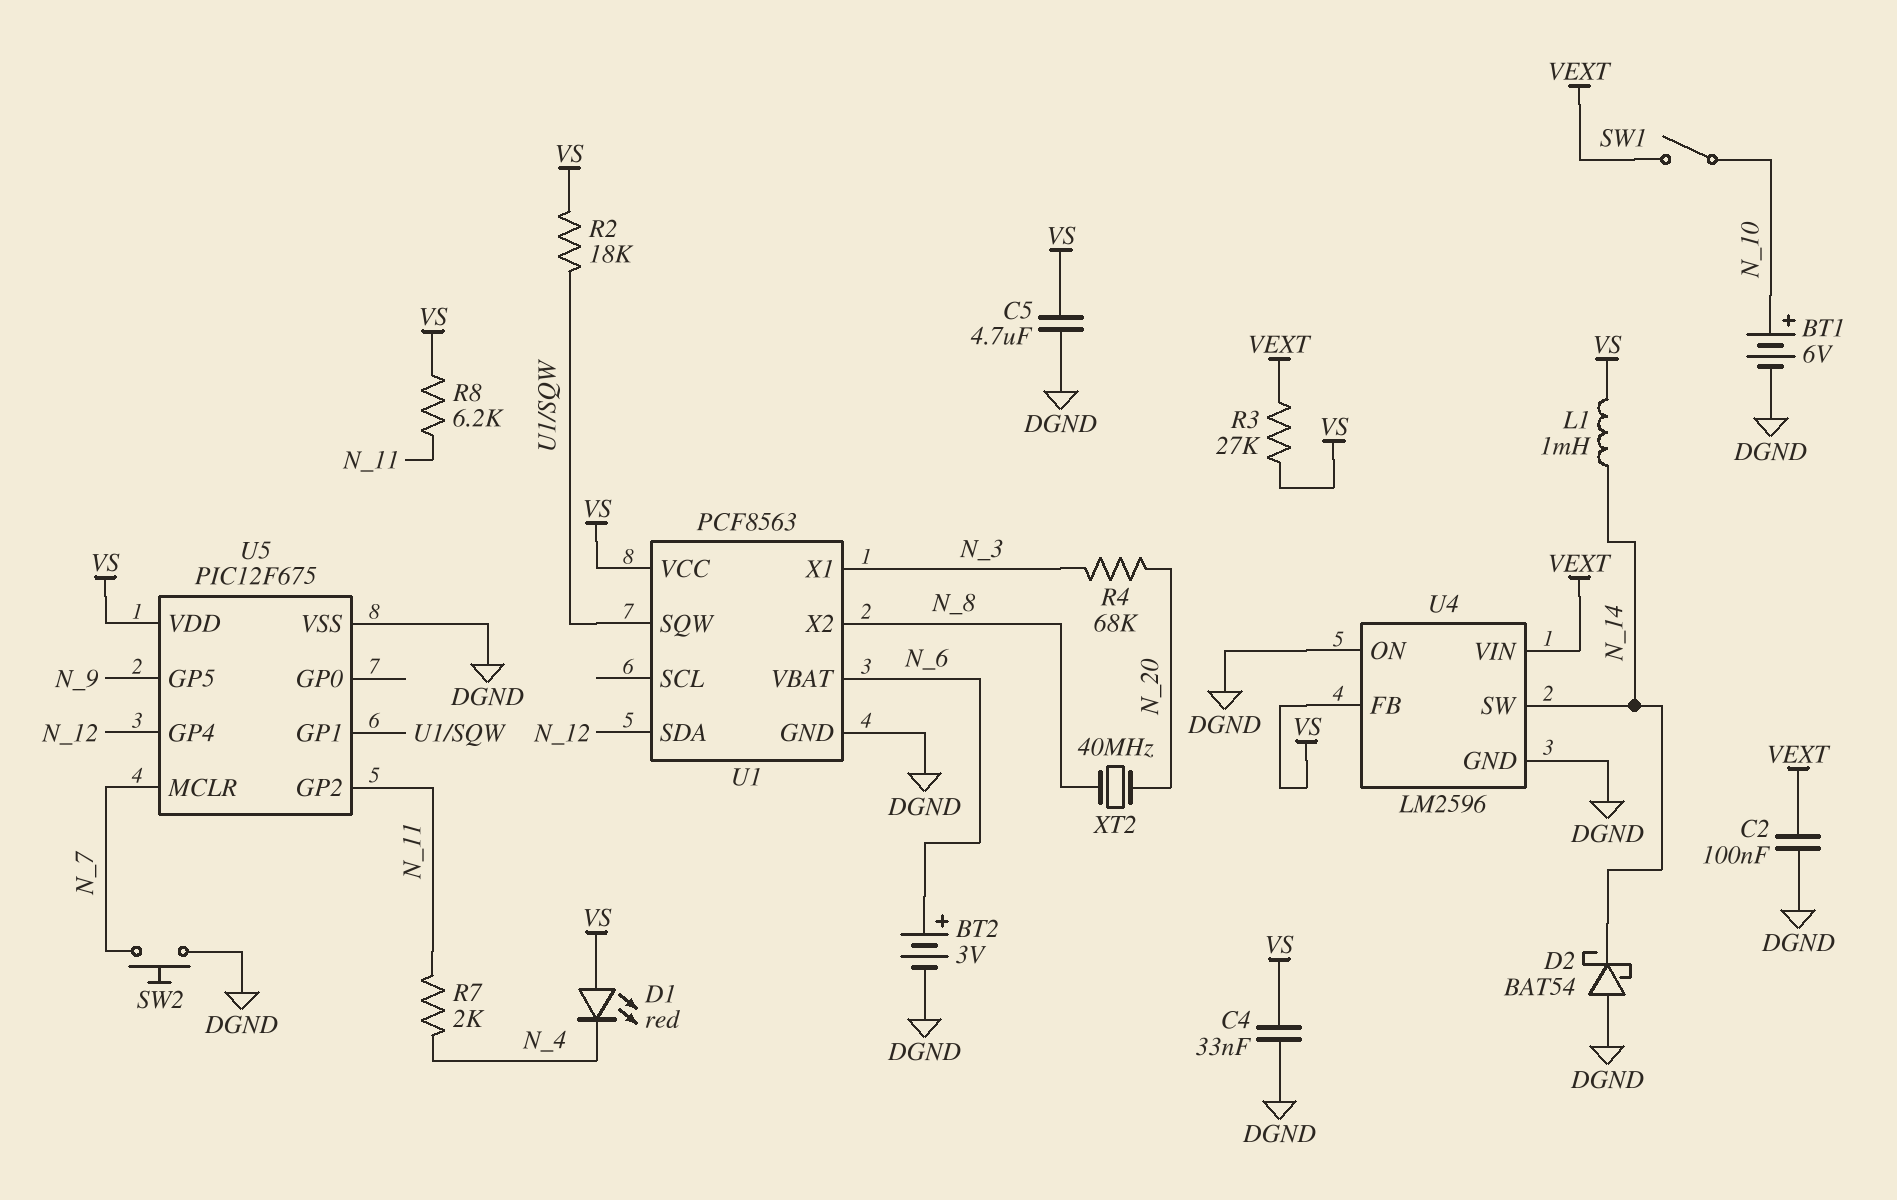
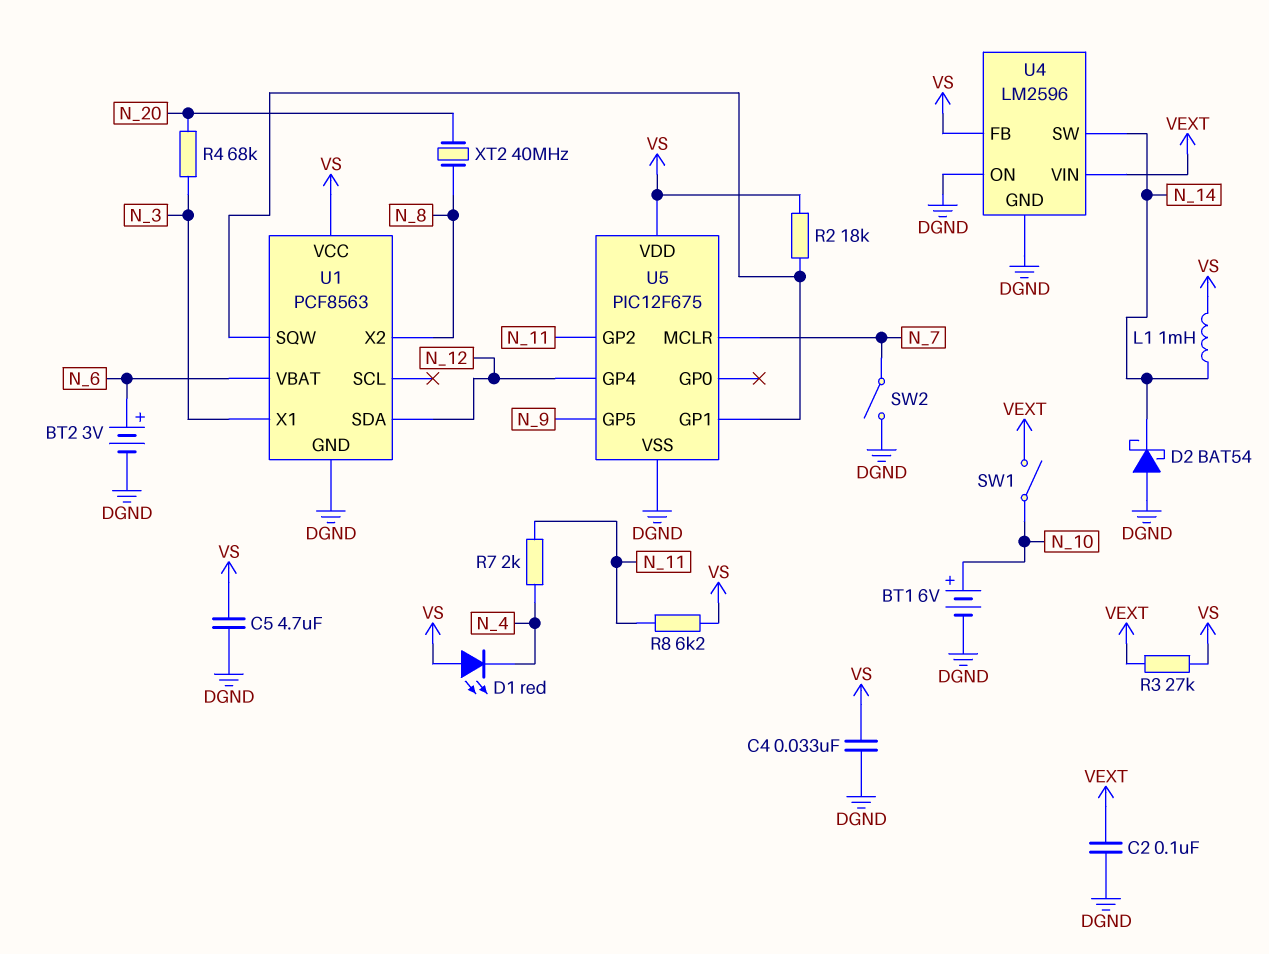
SW2: button (DGND, N_7) -> switch (DGND, N_7)

